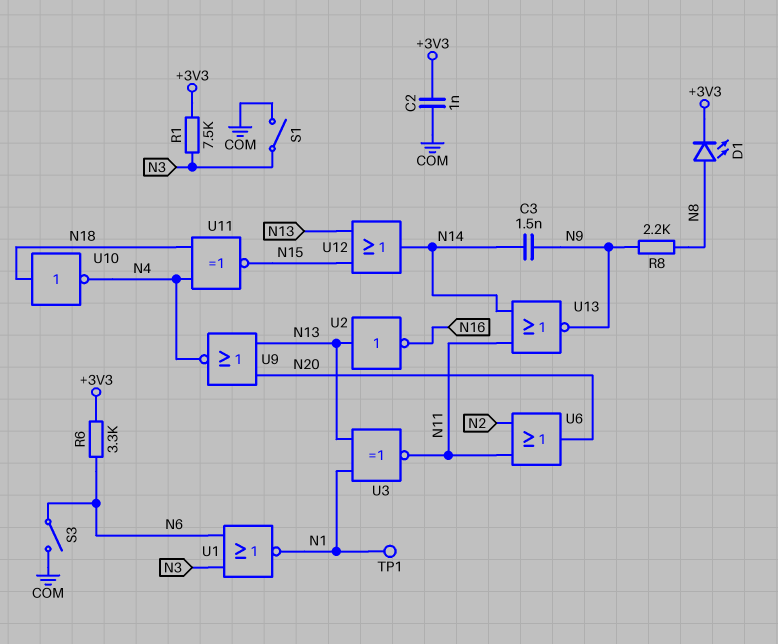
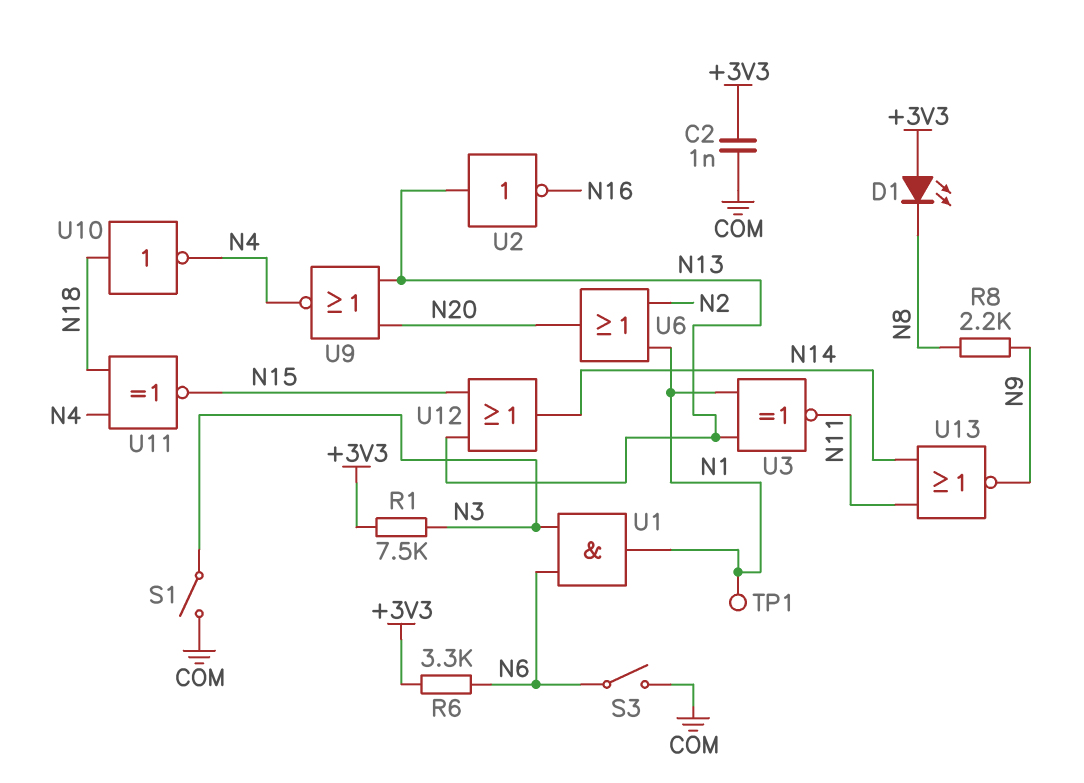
C3: 1.5nF (N9, N14) -> none
D1: LED (A N8, K +3V3) -> LED (A +3V3, K N8)
U1: NOR (in N3, in N6, out N1) -> AND (in N3, in N6, out N1)
U6: OR (in N2, in N11, out N20) -> OR (in N1, in N2, out N20)

